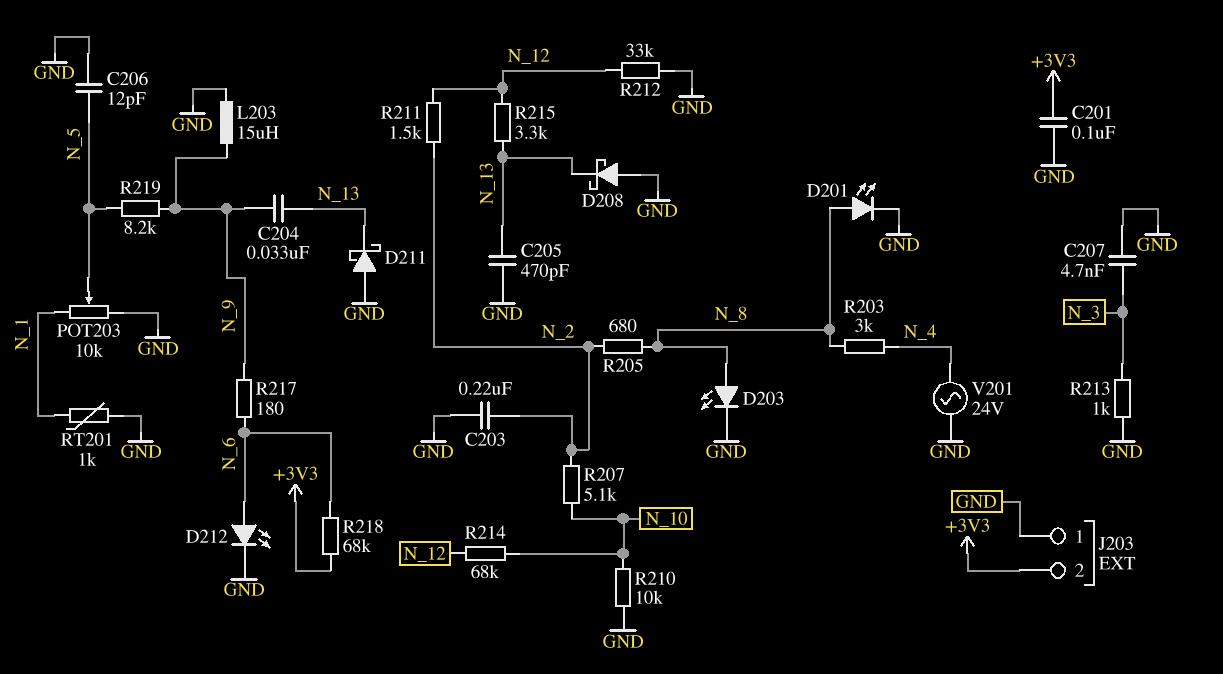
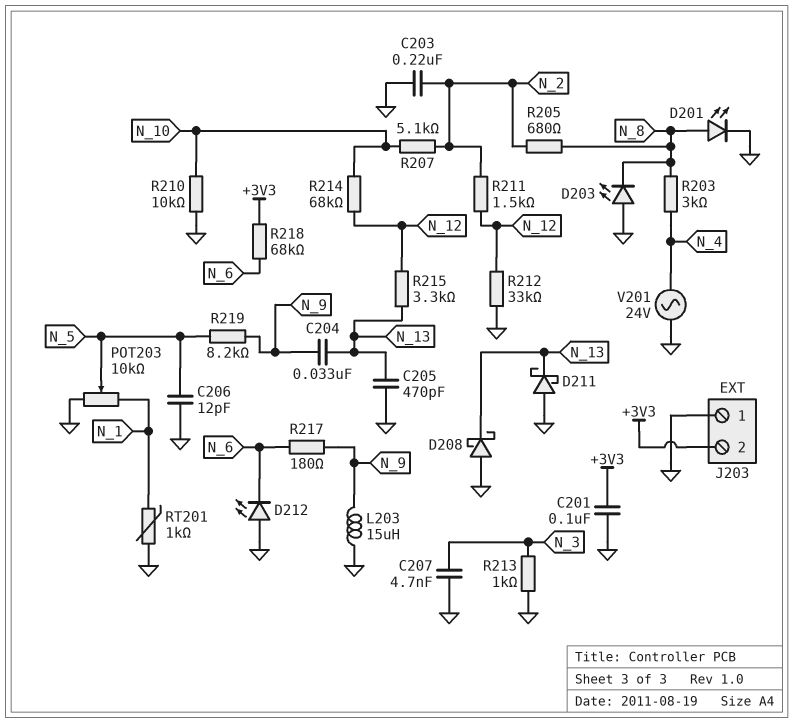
D203: LED (A N_8, K GND) -> LED (A GND, K N_8)
D212: LED (A N_6, K GND) -> LED (A GND, K N_6)

